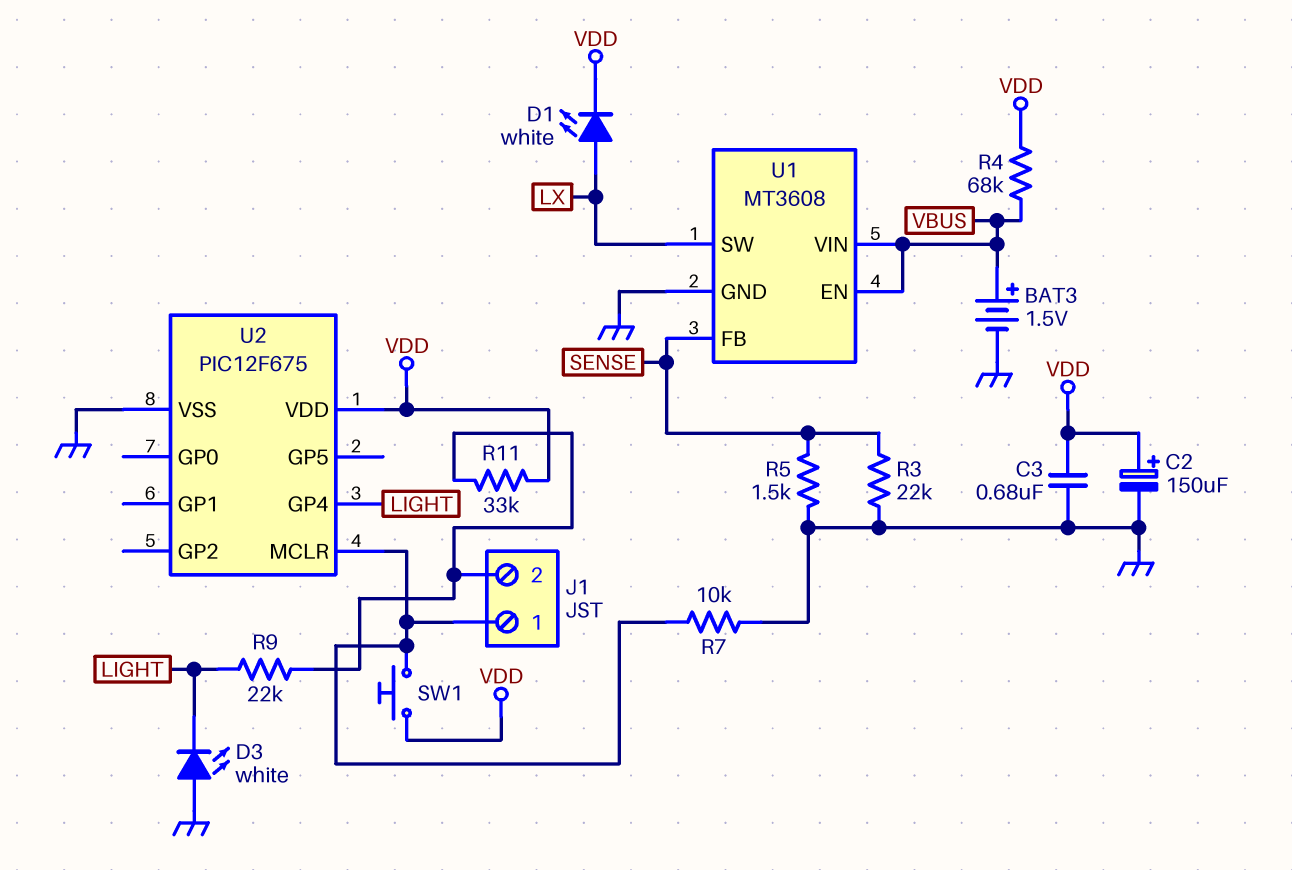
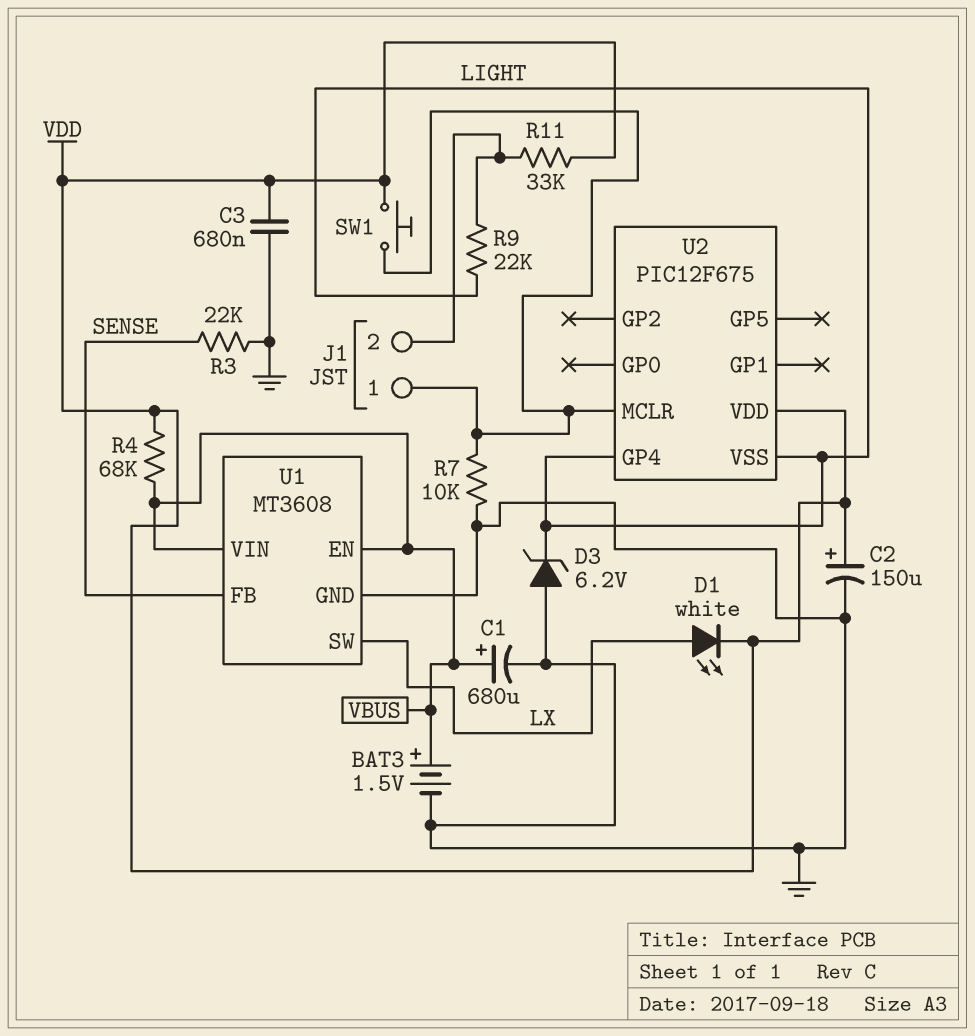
C1: none -> 680uF (plus VBUS, minus GND)
D3: LED white (A GND, K LIGHT) -> zener 6.2V (A GND, K LIGHT)
R5: 1.5k (GND, SENSE) -> none
U2 pin VSS: GND -> LIGHT

